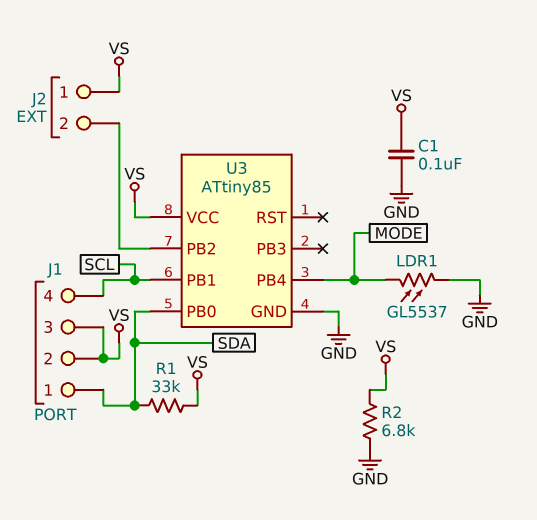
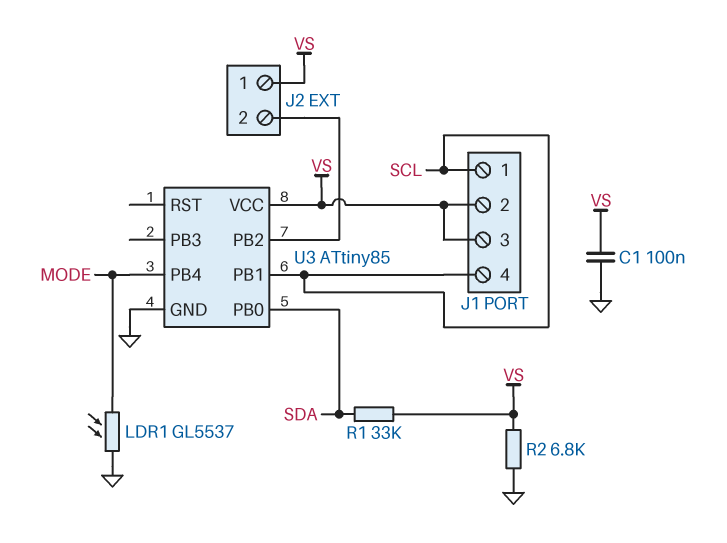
J1 pin 1: SDA -> SCL

